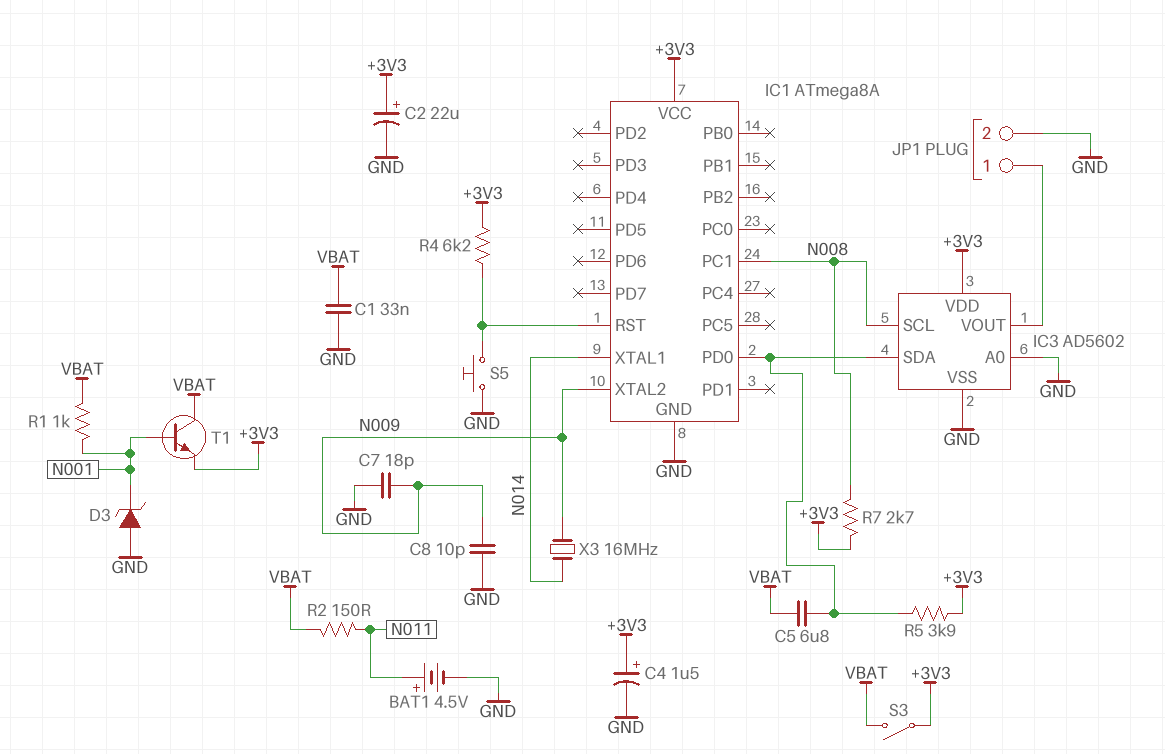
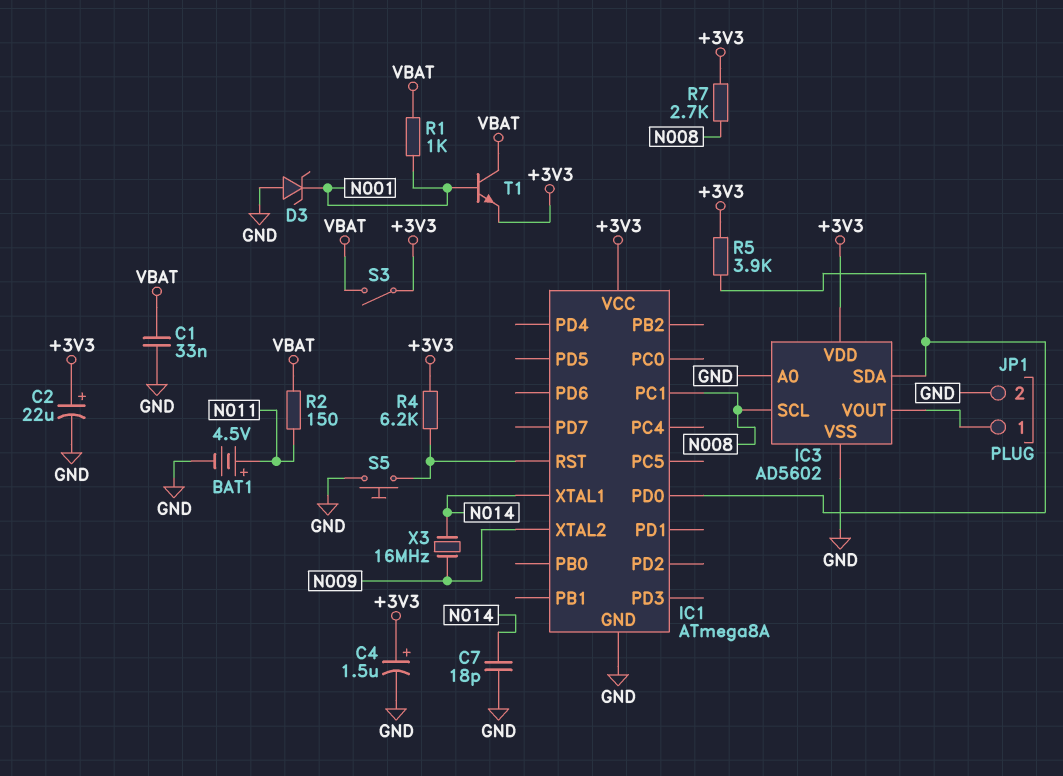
C5: 6.8uF (IC1/PD0, VBAT) -> none
C7: 18pF (GND, N009) -> 18pF (GND, N014)
C8: 10pF (GND, N009) -> none

